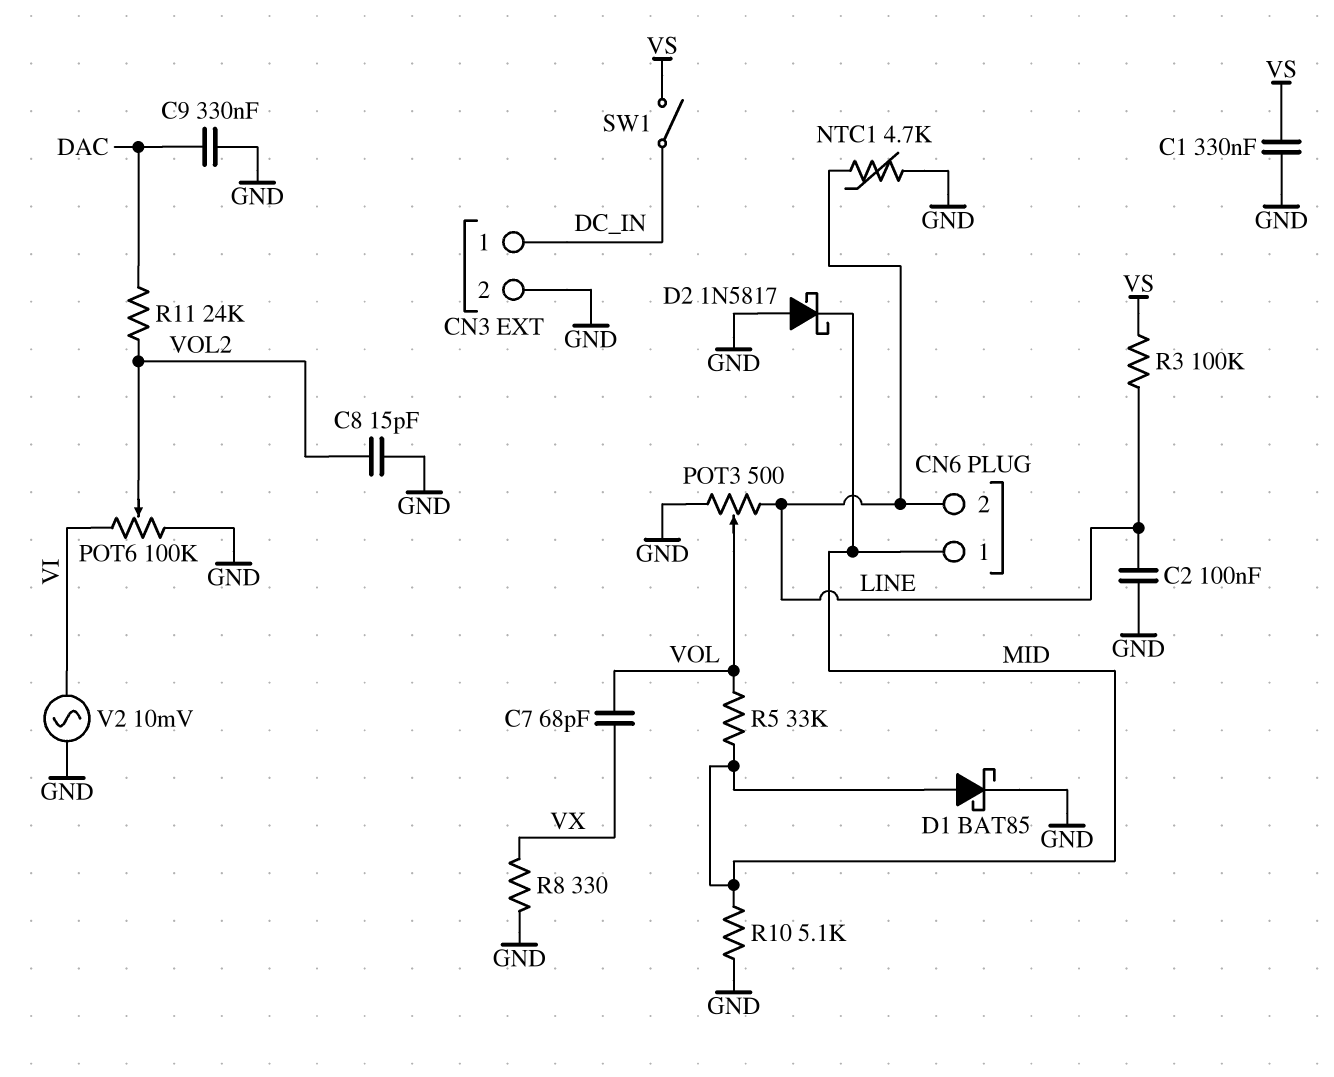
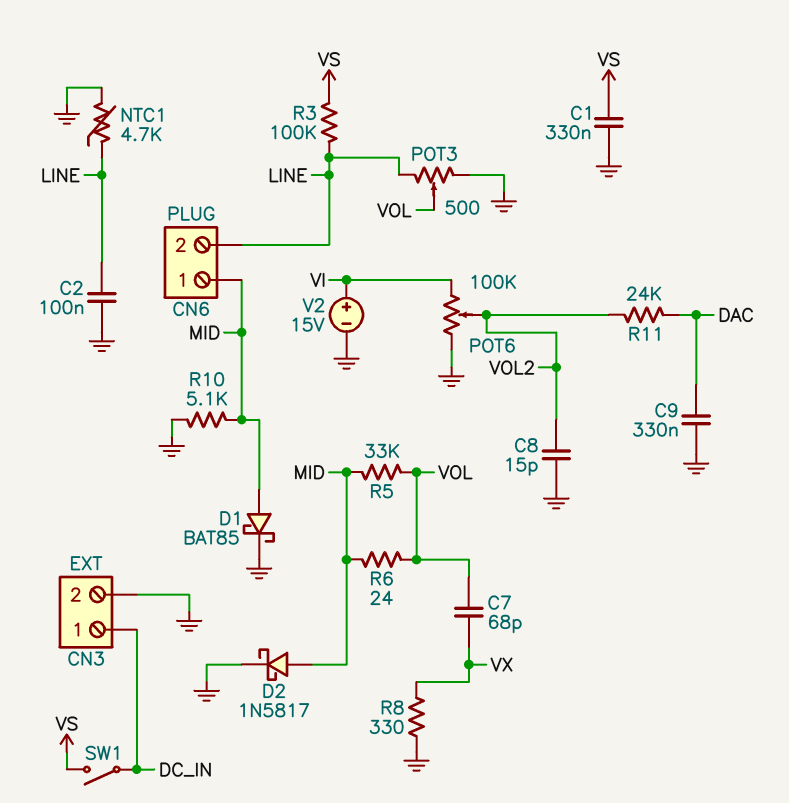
D2: schottky 1N5817 (A GND, K MID) -> schottky 1N5817 (A MID, K GND)
R6: none -> 24 (MID, VOL)
V2: AC 10mV (GND, VI) -> 15V (plus VI, minus GND)

